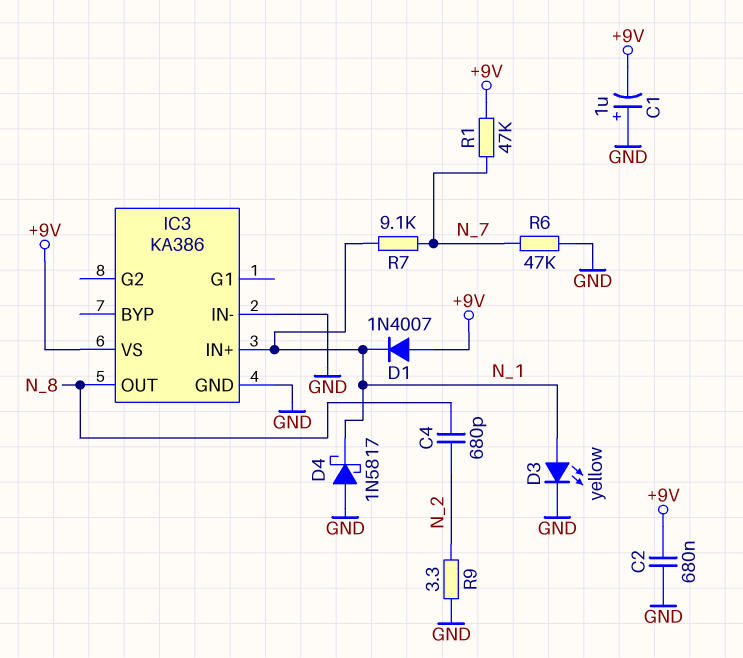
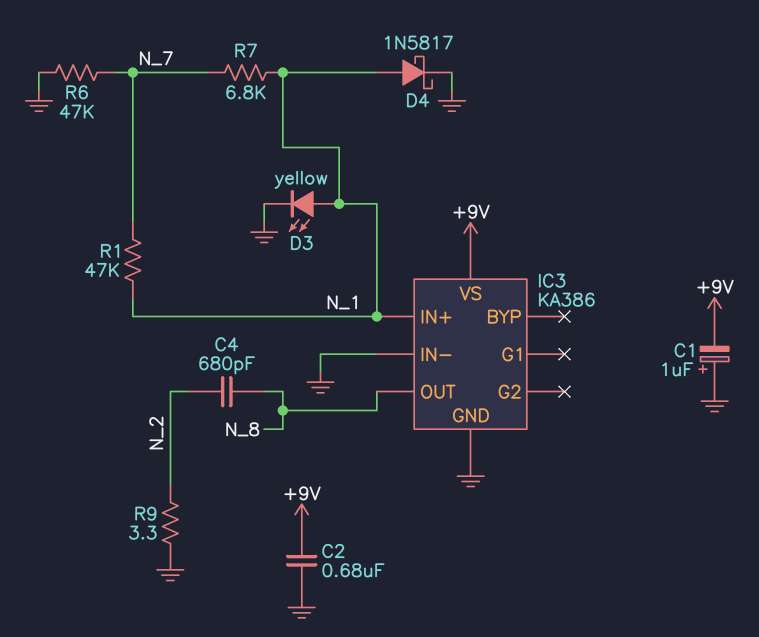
D1: diode 1N4007 (A +9V, K N_1) -> none
D4: schottky 1N5817 (A GND, K N_1) -> schottky 1N5817 (A N_1, K GND)
R1: 47k (+9V, N_7) -> 47k (N_1, N_7)
R7: 9.1k (N_1, N_7) -> 6.8k (N_1, N_7)

